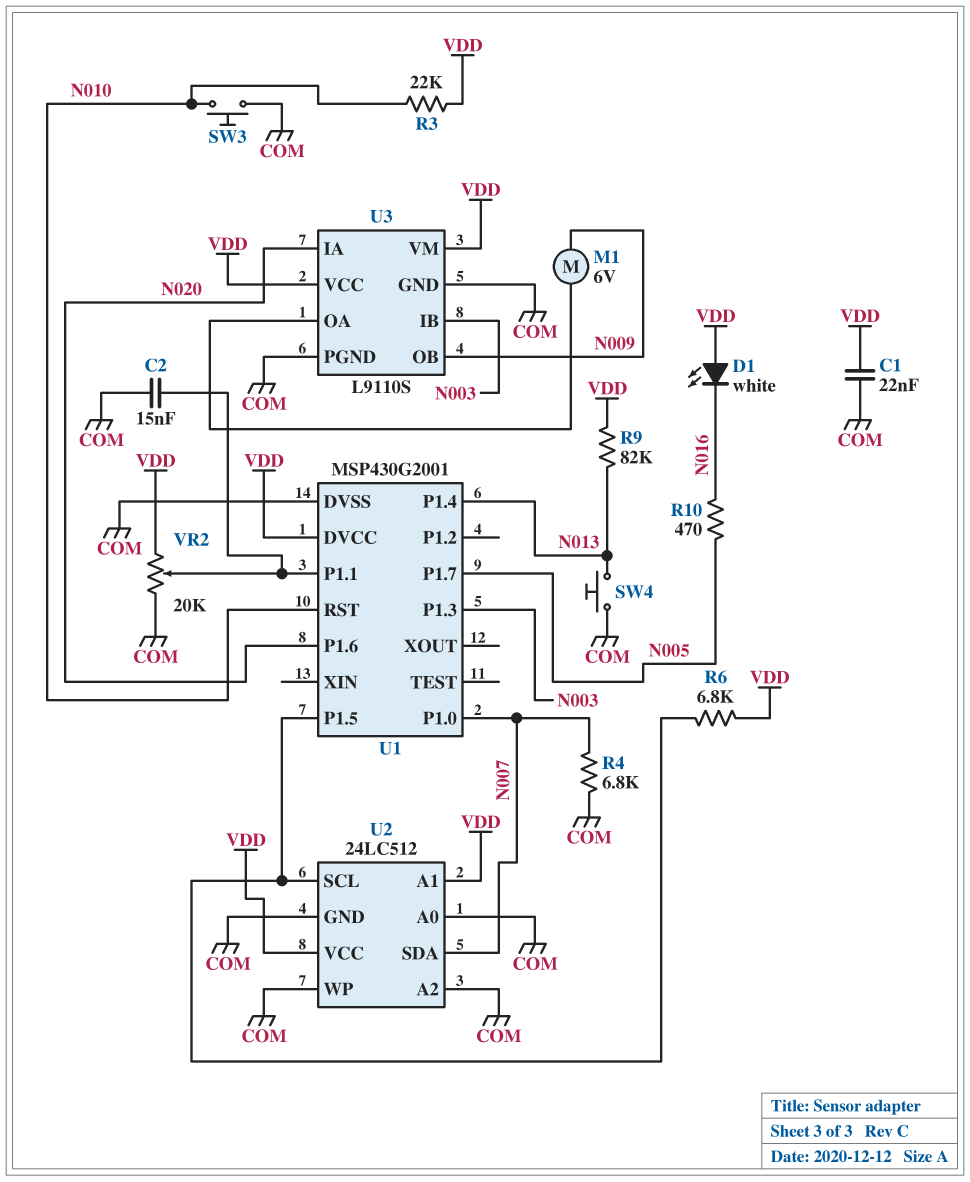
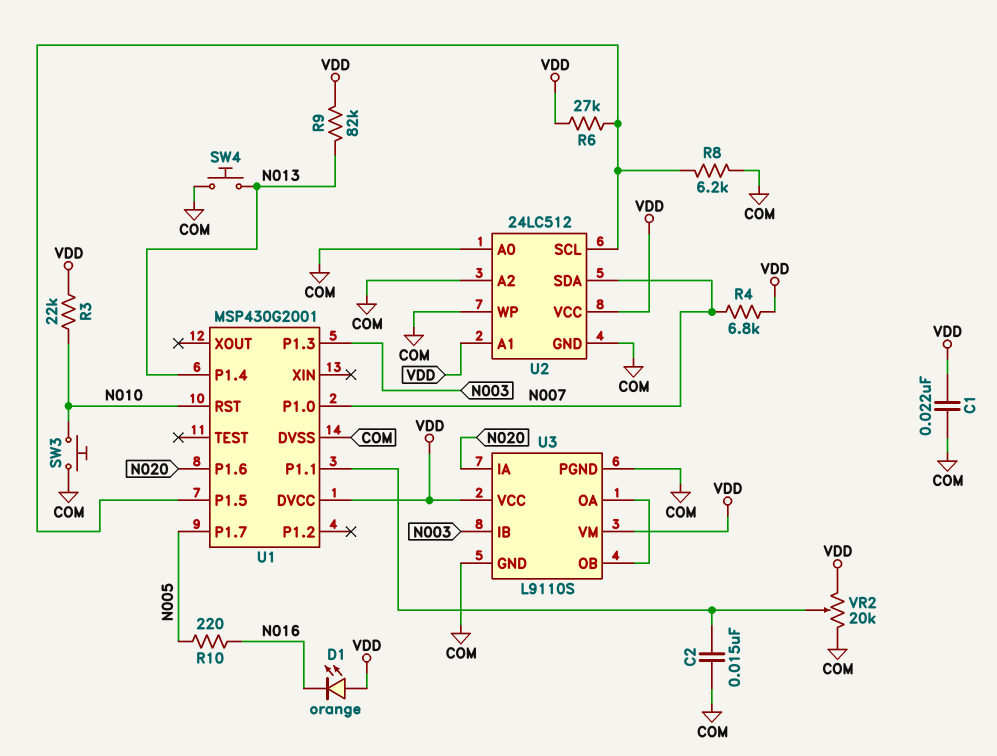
D1: LED white (A VDD, K N016) -> LED orange (A VDD, K N016)
M1: motor 6V (N009, U3/OA) -> none
R4: 6.8k (COM, N007) -> 6.8k (N007, VDD)
R6: 6.8k (U1/P1.5, VDD) -> 27k (U1/P1.5, VDD)
R8: none -> 6.2k (COM, U1/P1.5)
R10: 470 (N005, N016) -> 220 (N005, N016)
U3 pin OB: N009 -> U3/OA

